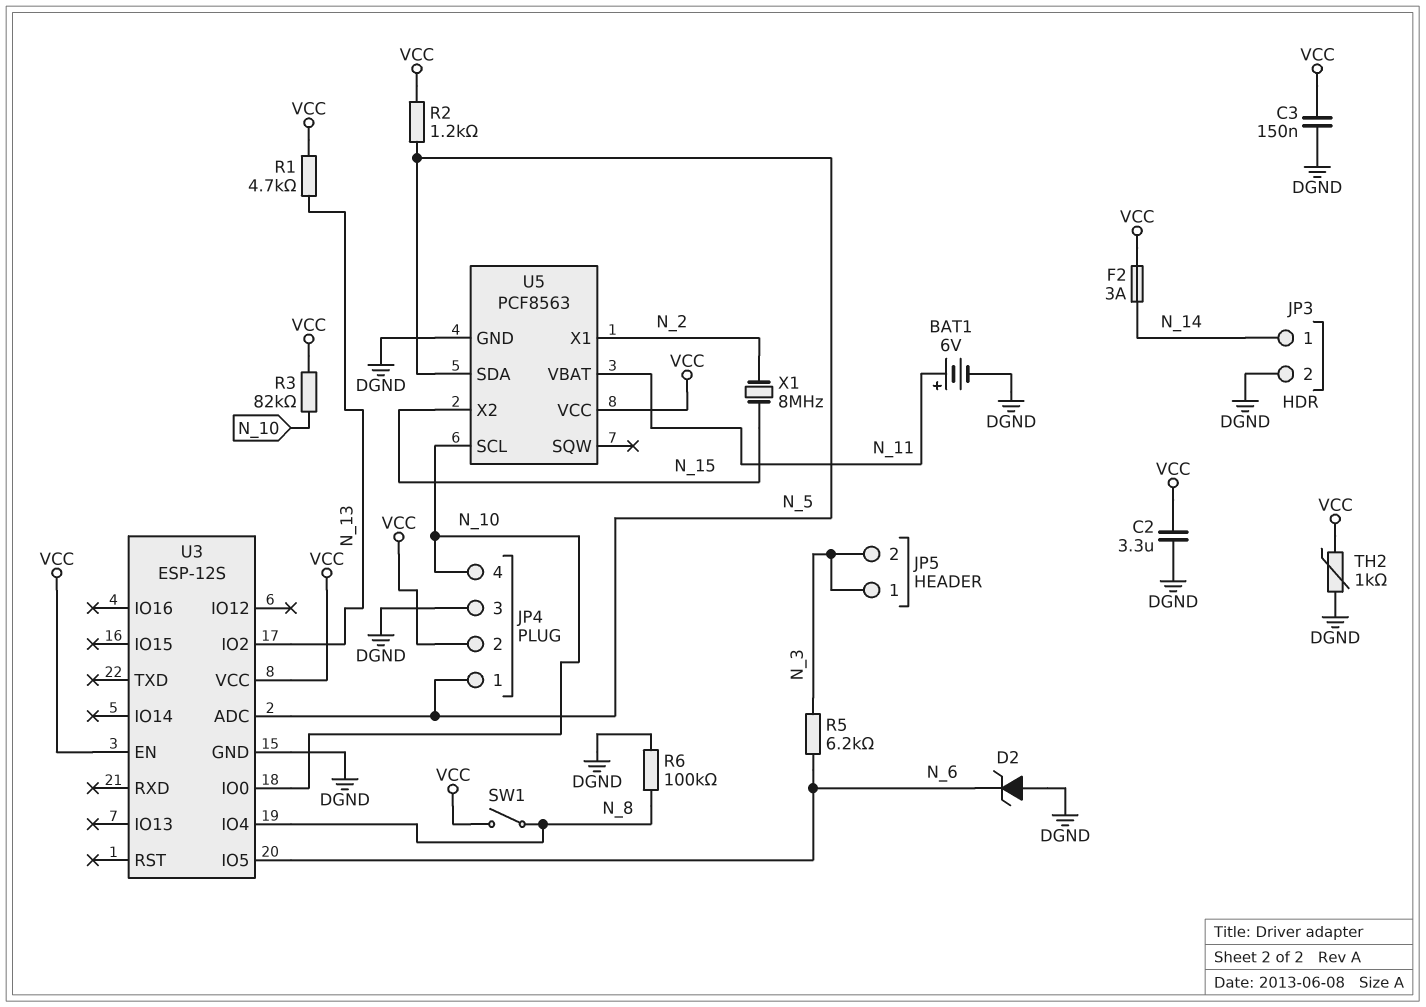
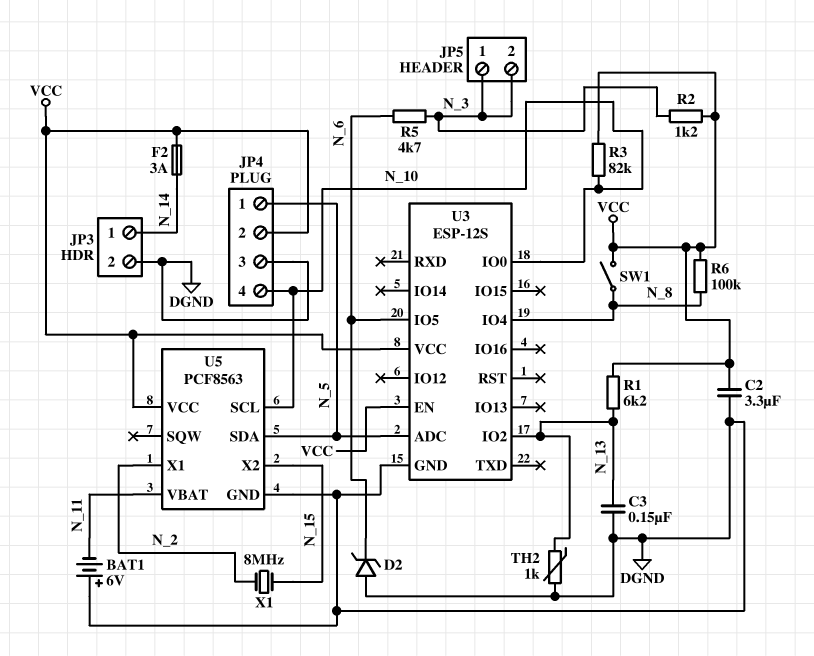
BAT1: 6V (plus N_11, minus DGND) -> 6V (plus DGND, minus N_11)
C3: 150nF (DGND, VCC) -> 150nF (DGND, N_13)
R1: 4.7k (N_13, VCC) -> 6.2k (N_13, VCC)
R2: 1.2k (N_5, VCC) -> 1.2k (N_3, VCC)
R5: 6.2k (N_3, N_6) -> 4.7k (N_3, N_6)
R6: 100k (DGND, N_8) -> 100k (N_8, VCC)
TH2: 1k (DGND, VCC) -> 1k (DGND, N_13)

